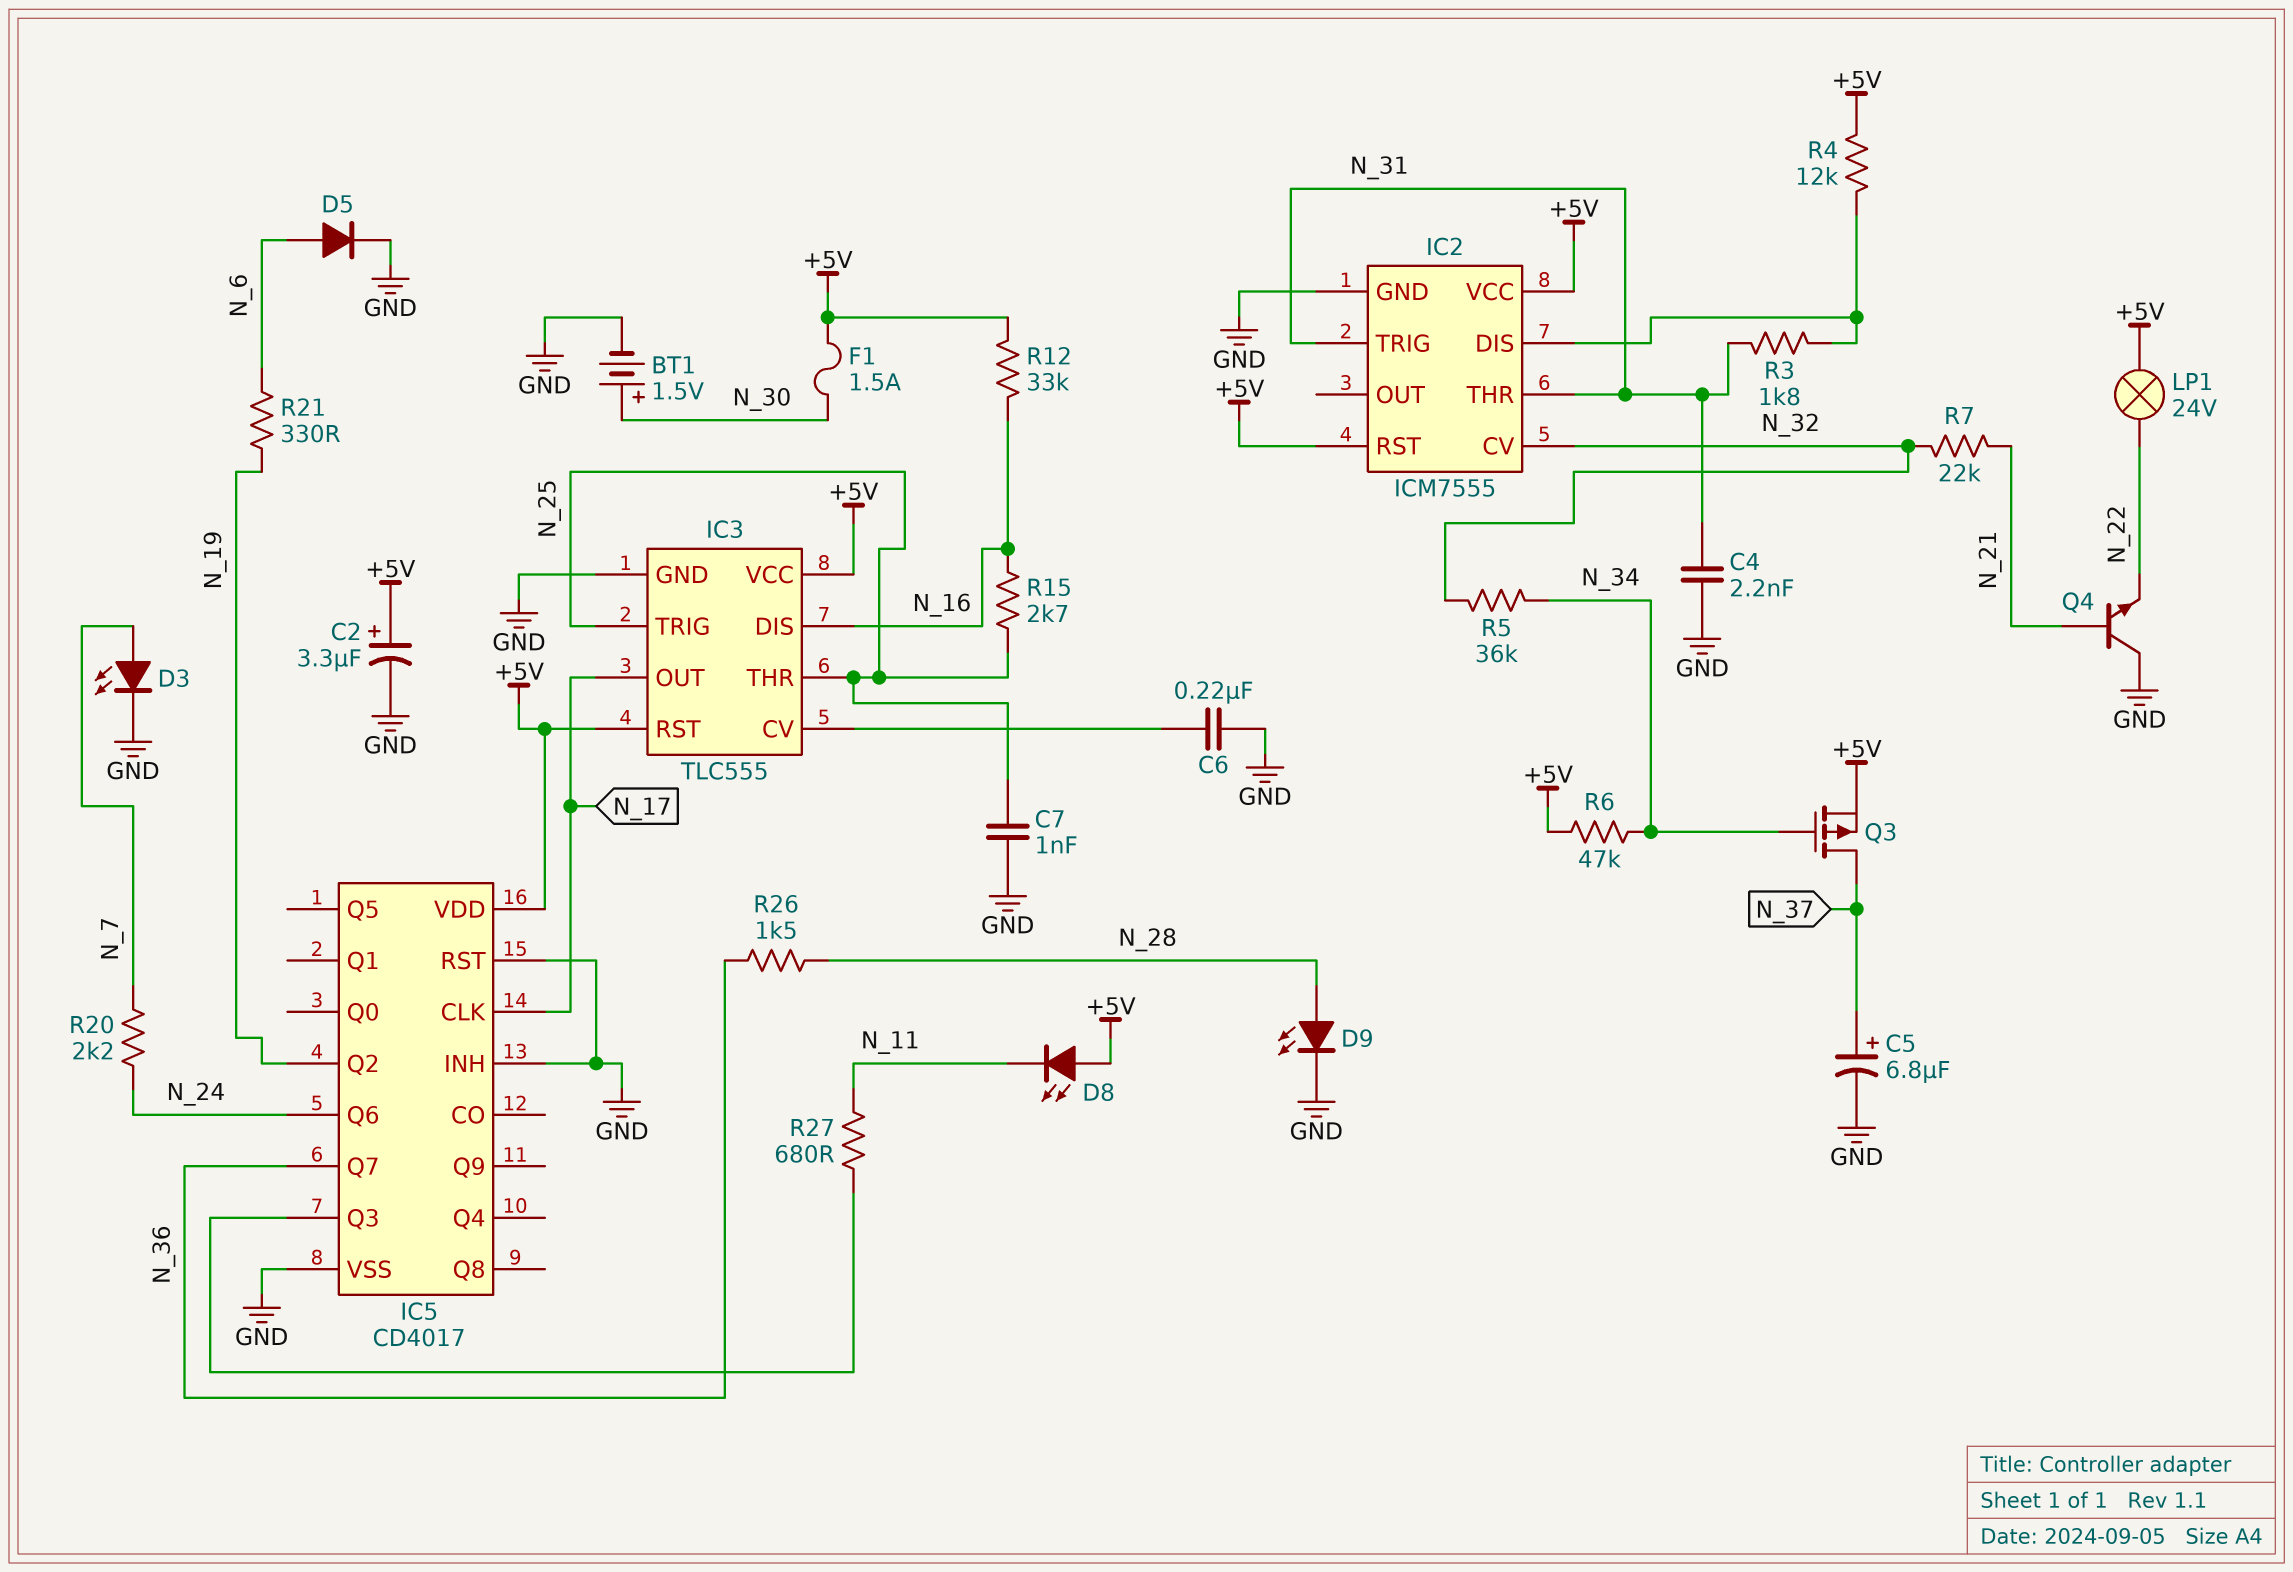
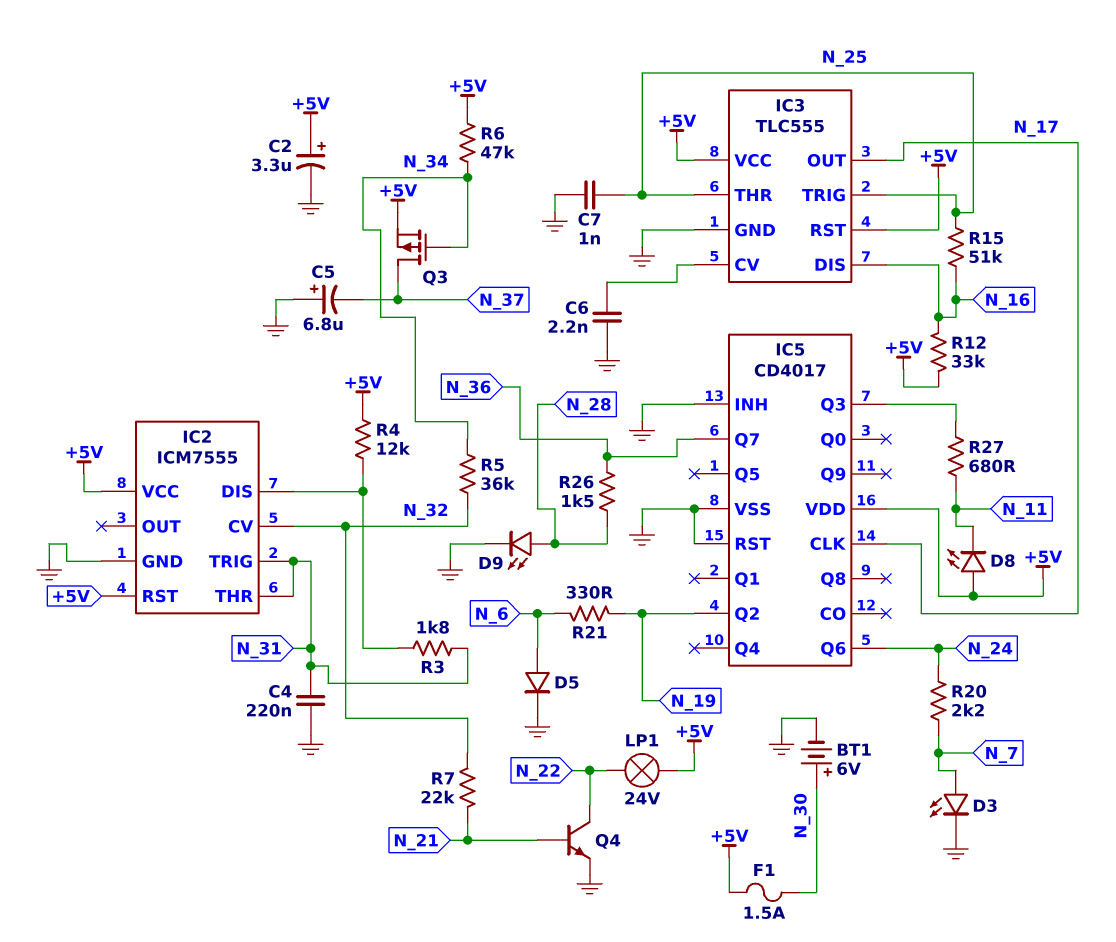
BT1: 1.5V (plus N_30, minus GND) -> 6V (plus N_30, minus GND)
C4: 2.2nF (GND, N_31) -> 220nF (GND, N_31)
C5: 6.8uF (plus N_37, minus GND) -> 6.8uF (plus GND, minus N_37)
C6: 220nF (GND, IC3/CV) -> 2.2nF (GND, IC3/CV)
Q4: NPN (B N_21, C GND, E N_22) -> NPN (B N_21, C N_22, E GND)
R15: 2.7k (N_16, N_25) -> 51k (N_16, N_25)

